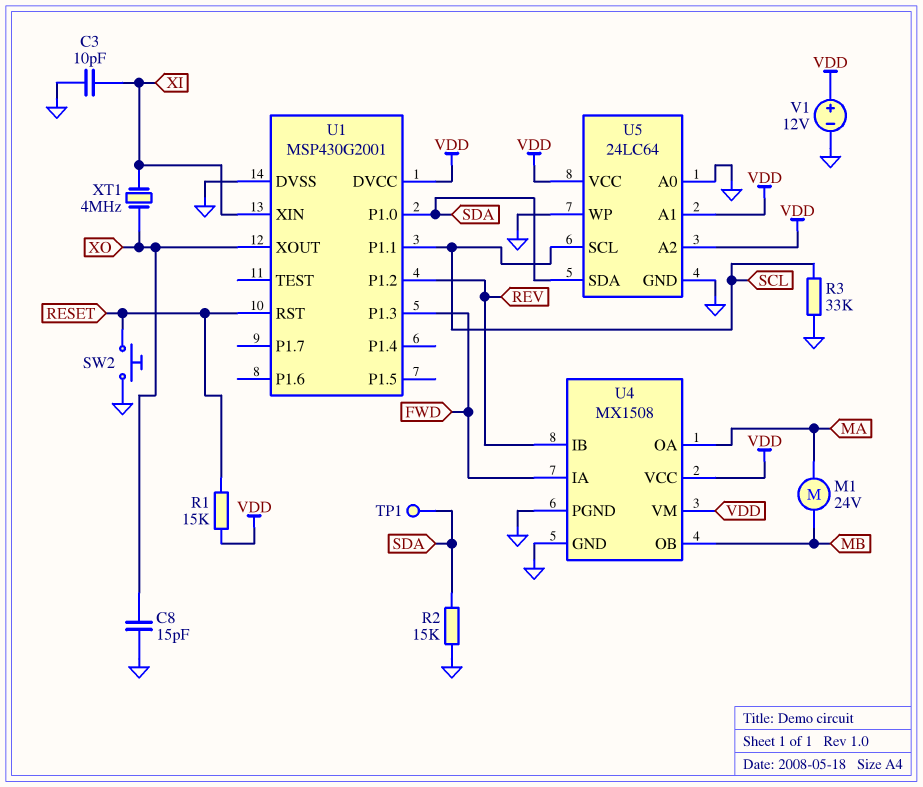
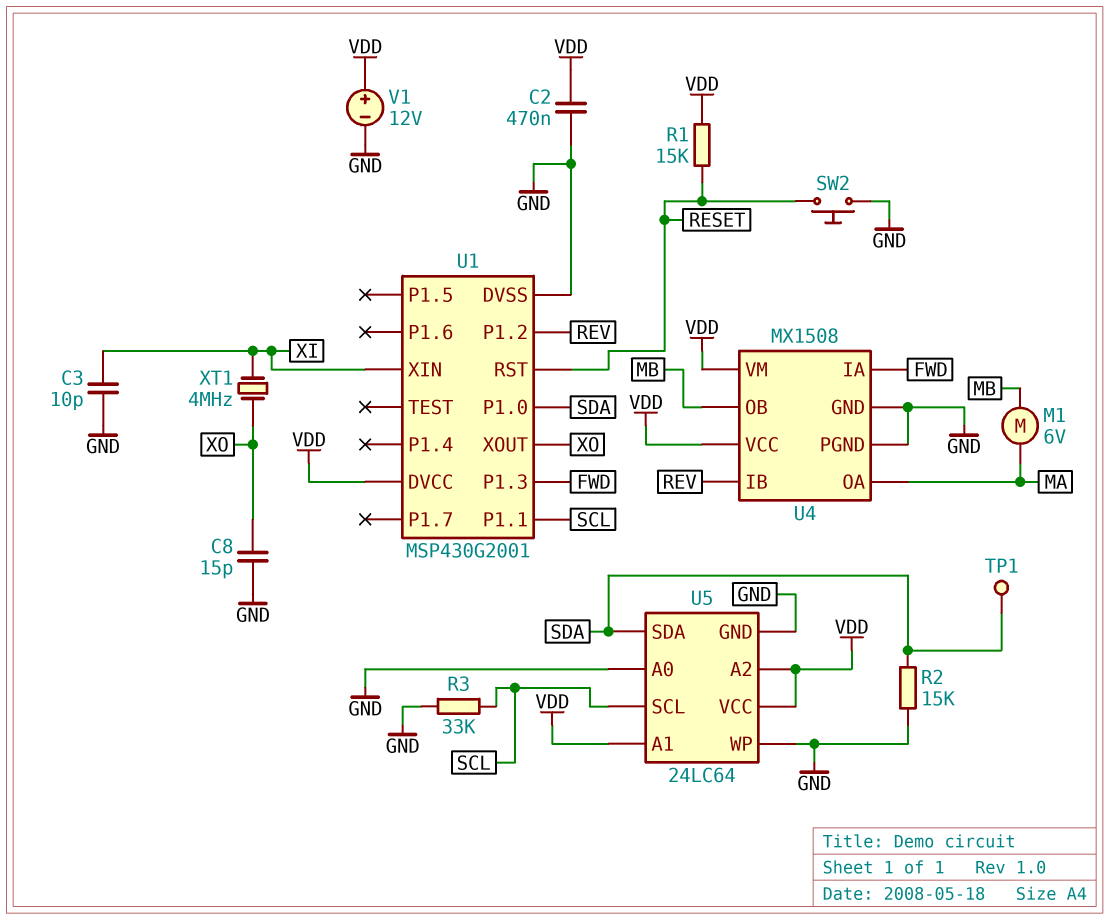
C2: none -> 470nF (GND, VDD)
M1: motor 24V (MA, MB) -> motor 6V (MA, MB)

